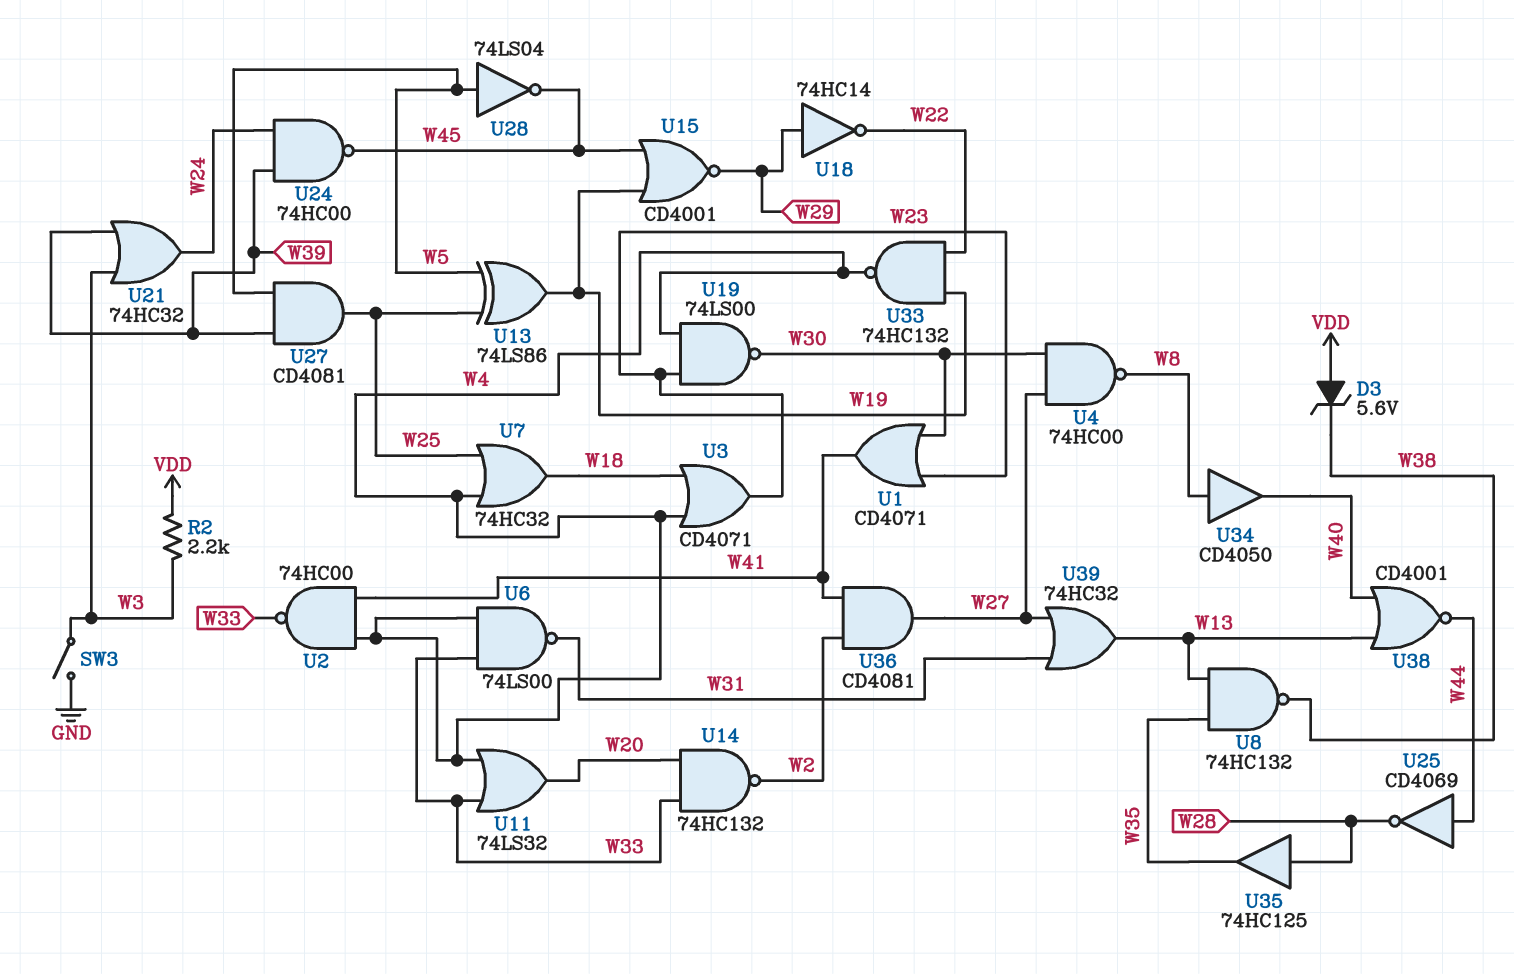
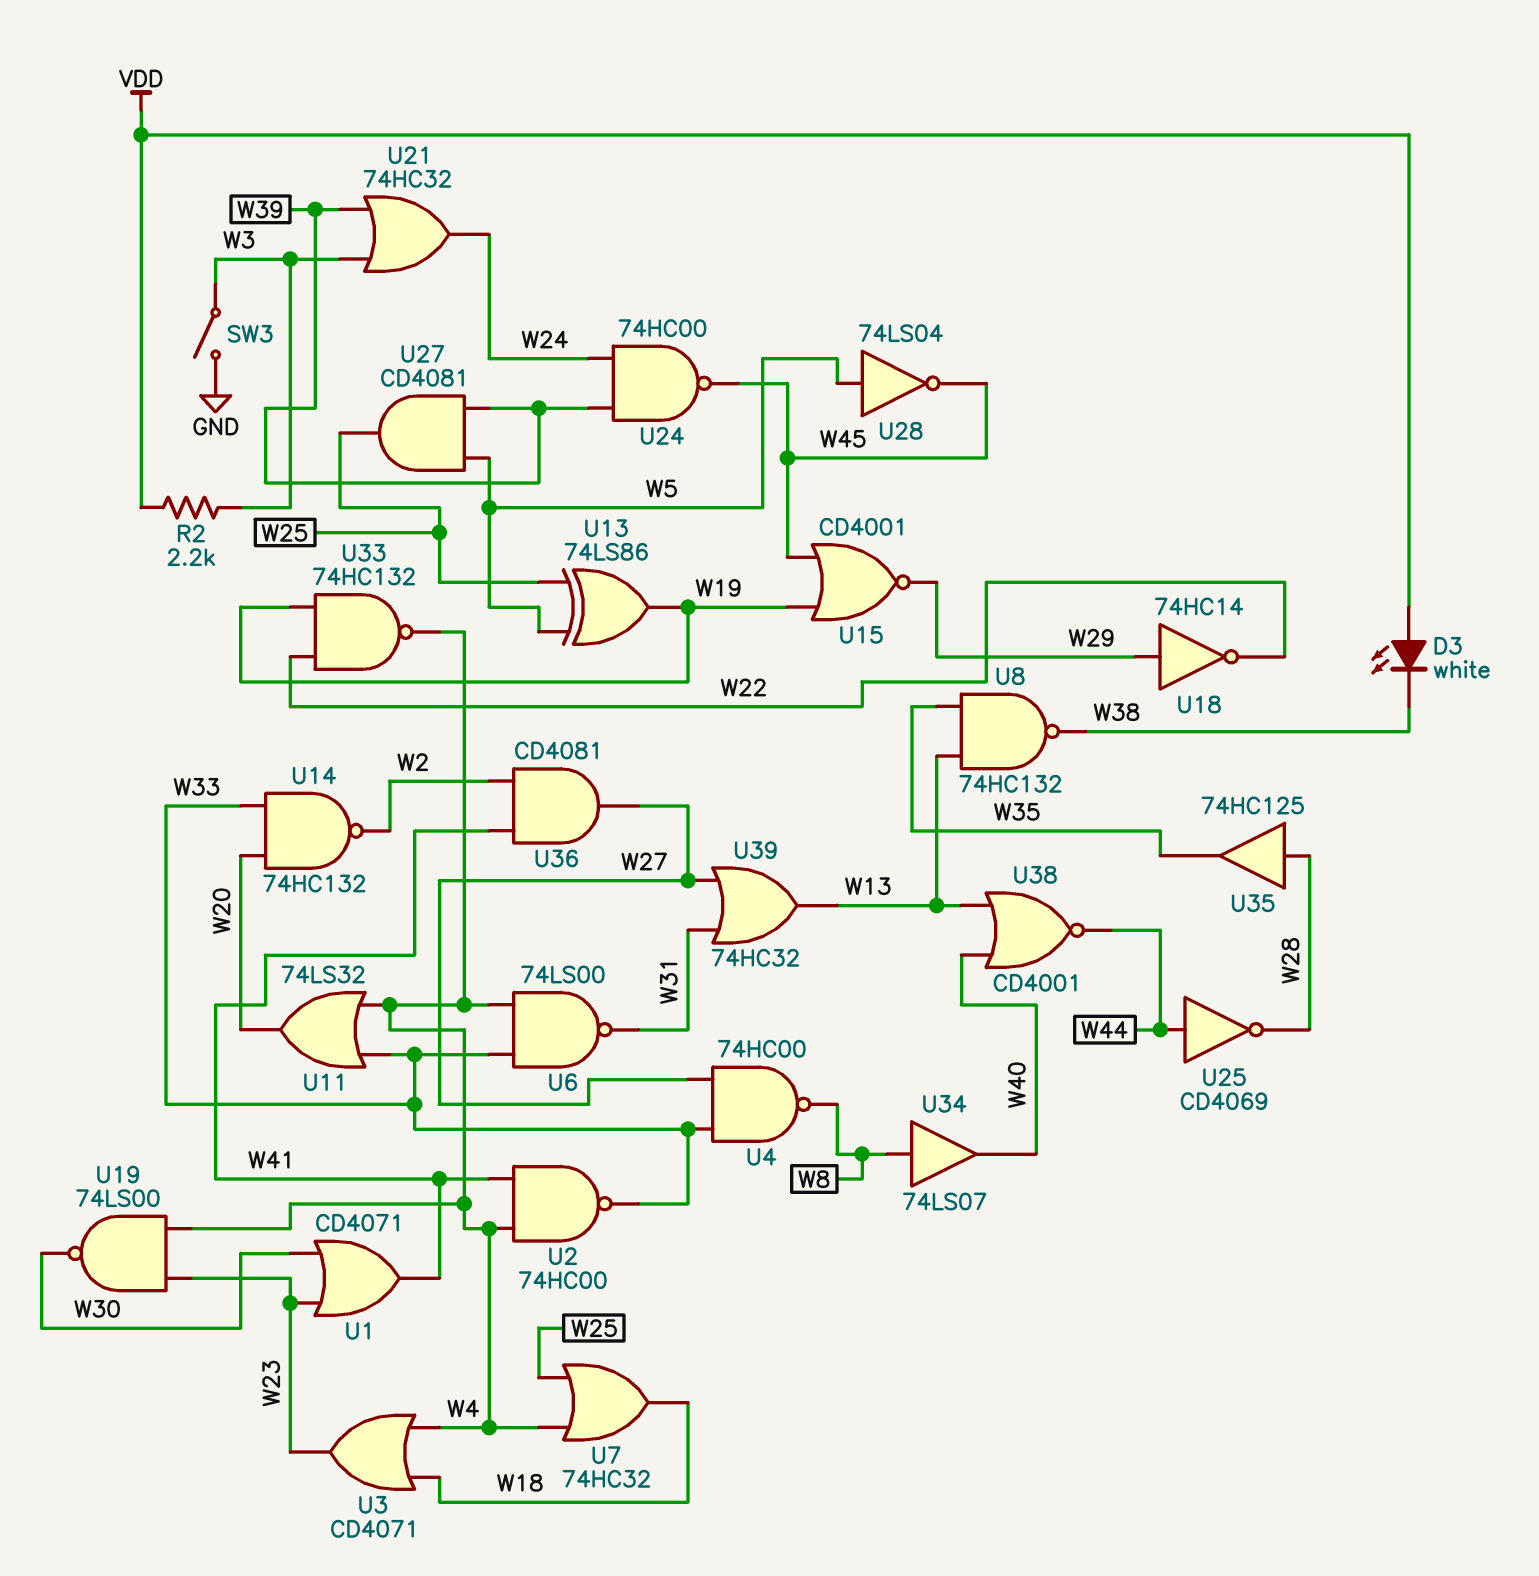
D3: zener 5.6V (A VDD, K W38) -> LED white (A VDD, K W38)
U4: NAND 74HC00 (in W27, in W30, out W8) -> NAND 74HC00 (in W27, in W33, out W8)
U34: buffer CD4050 (in W8, out W40) -> buffer 74LS07 (in W8, out W40)

